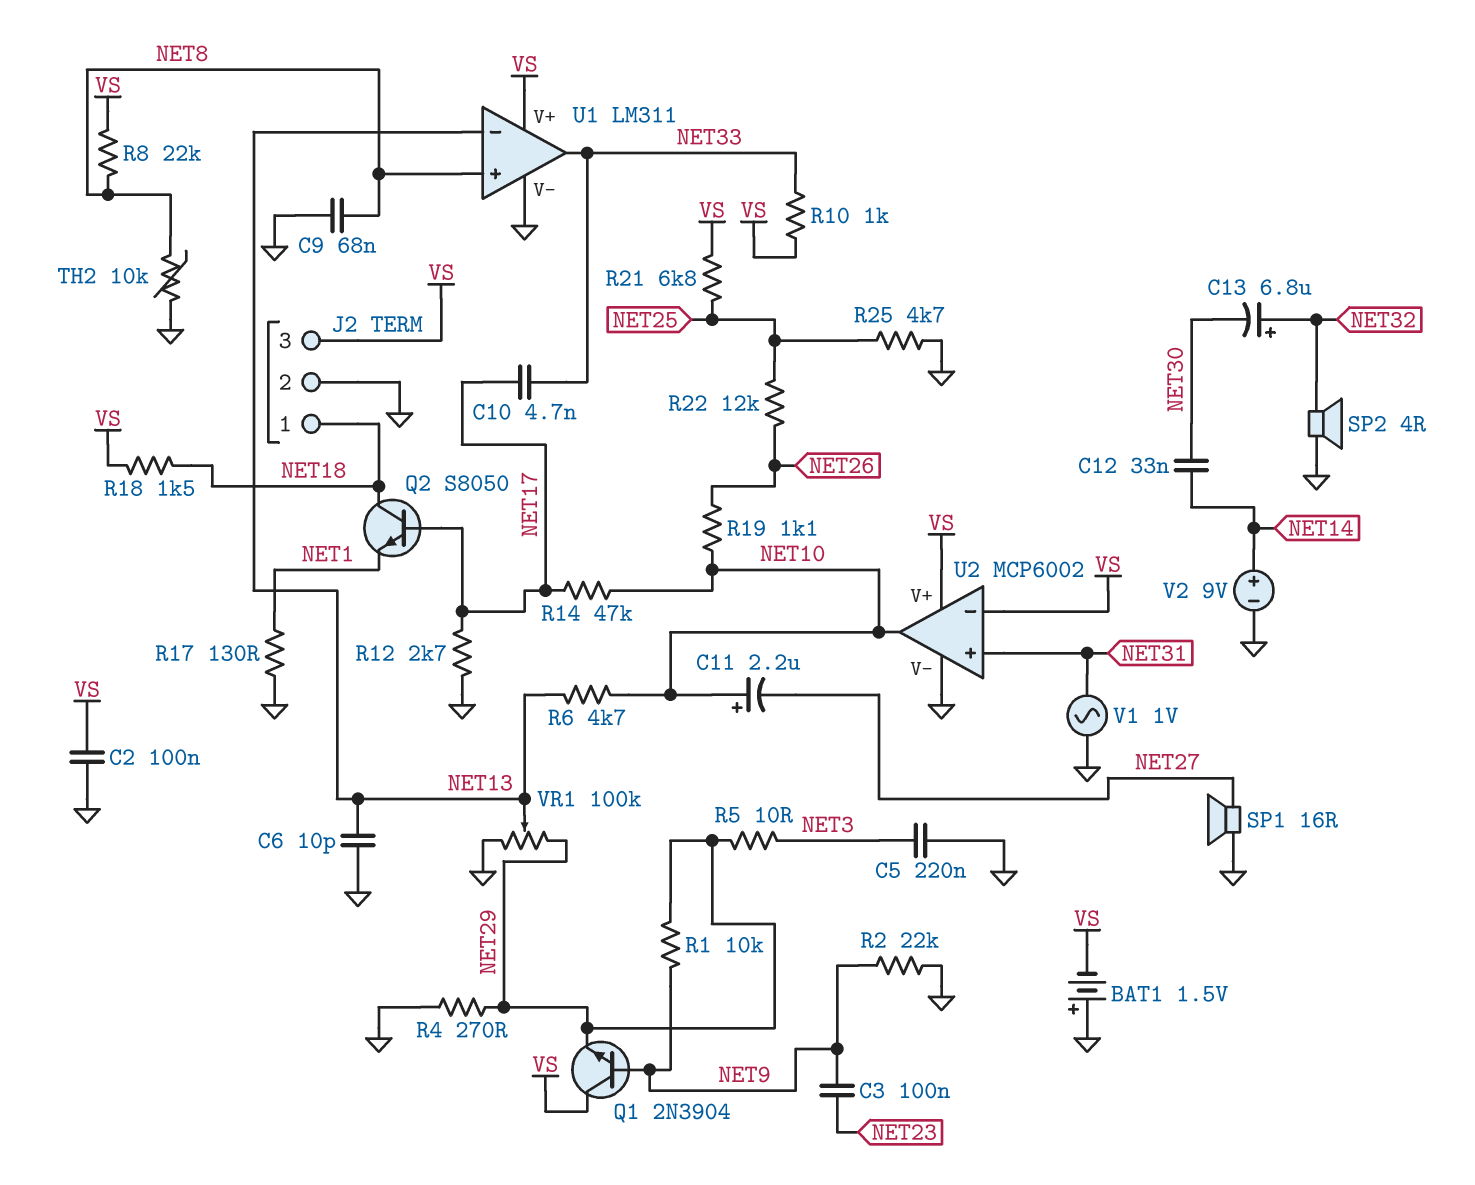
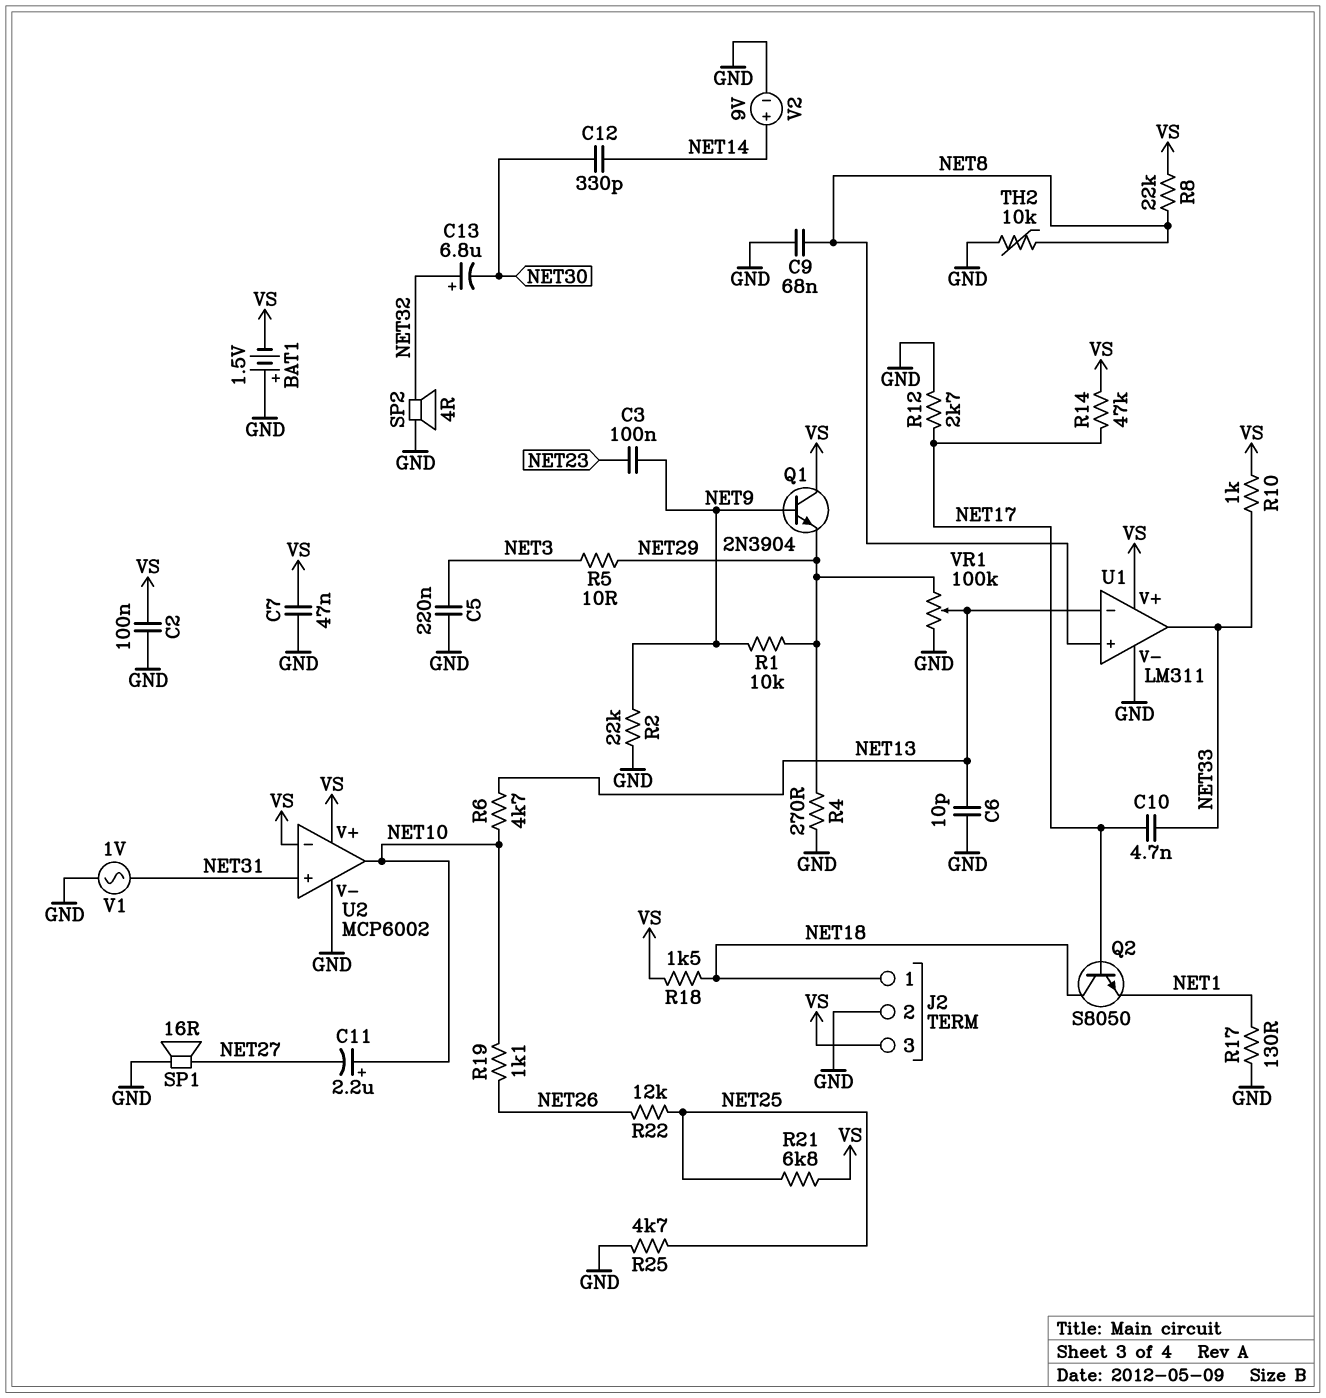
C7: none -> 47nF (GND, VS)
C12: 33nF (NET14, NET30) -> 330pF (NET14, NET30)
R14: 47k (NET10, NET17) -> 47k (NET17, VS)

